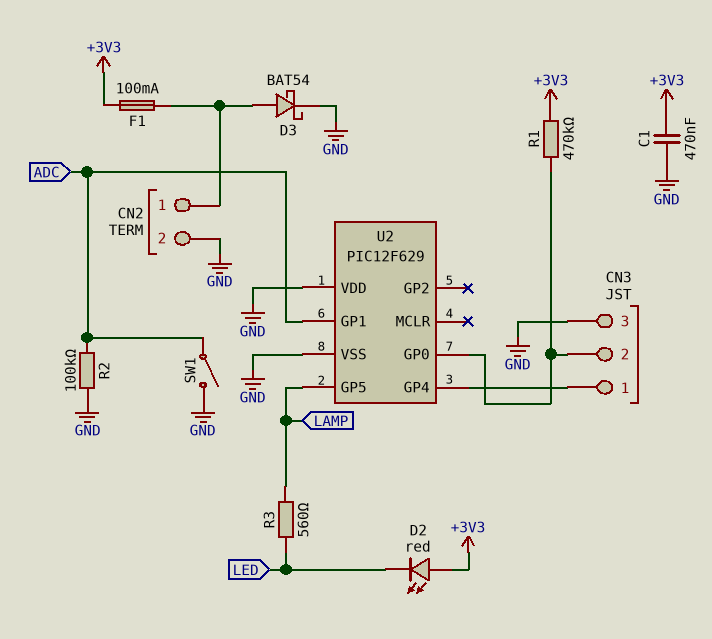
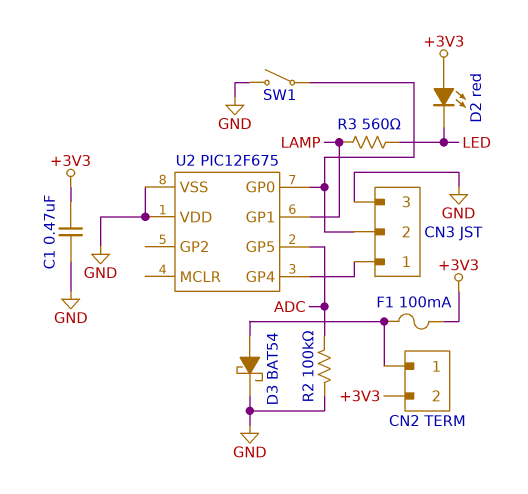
CN2 pin 2: GND -> +3V3
R1: 470k (+3V3, CN3/2) -> none
SW1: switch (ADC, GND) -> switch (CN3/2, GND)
U2: PIC12F629 -> PIC12F675
U2 pin GP1: ADC -> LAMP
U2 pin GP5: LAMP -> ADC

